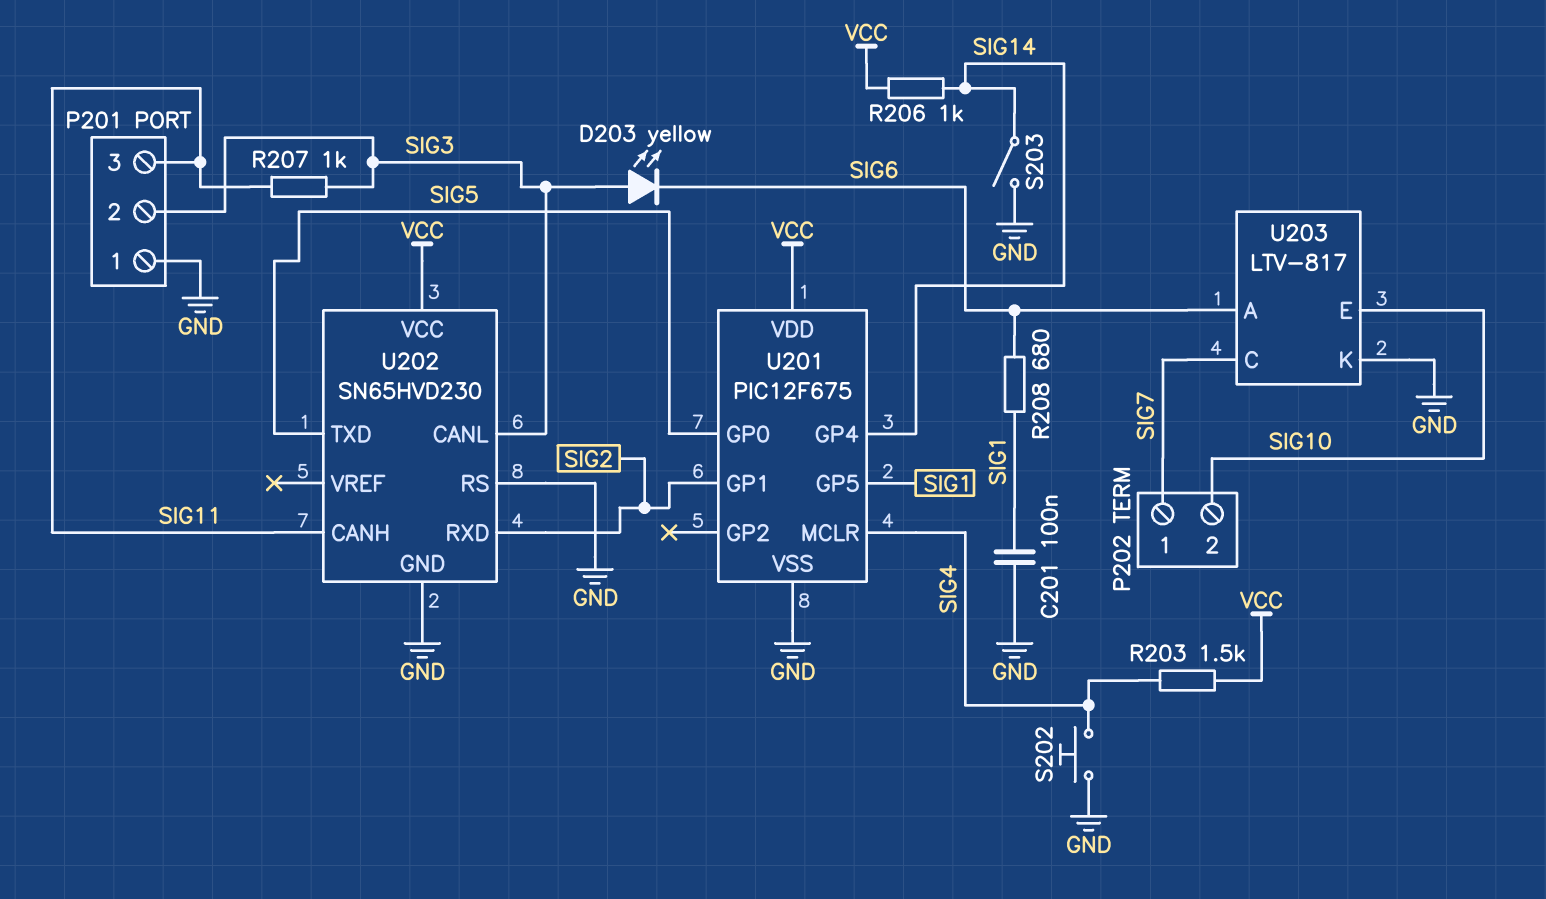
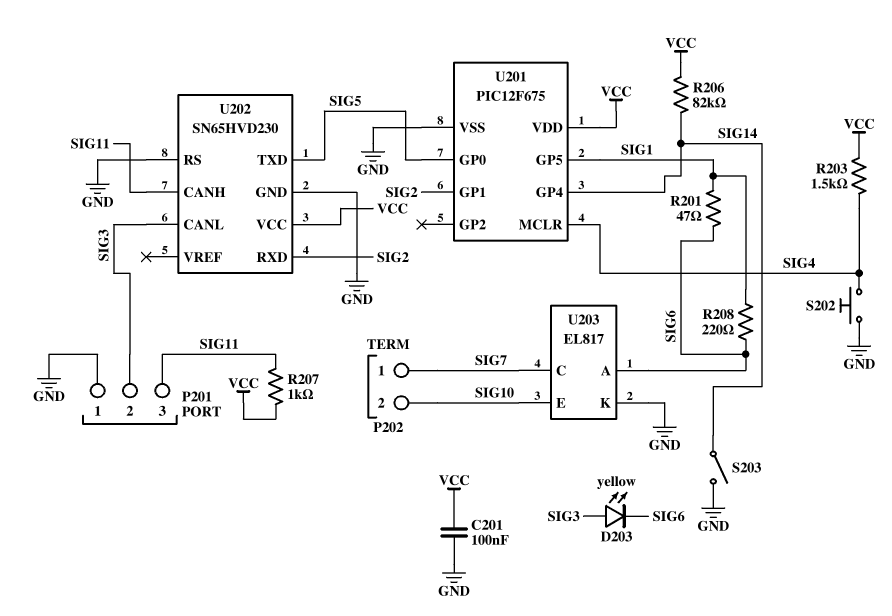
C201: 100nF (GND, SIG1) -> 100nF (GND, VCC)
R201: none -> 47 (SIG1, SIG6)
R206: 1k (SIG14, VCC) -> 82k (SIG14, VCC)
R207: 1k (SIG3, SIG11) -> 1k (SIG11, VCC)
R208: 680 (SIG1, SIG6) -> 220 (SIG1, SIG6)
U203: LTV-817 -> EL817

